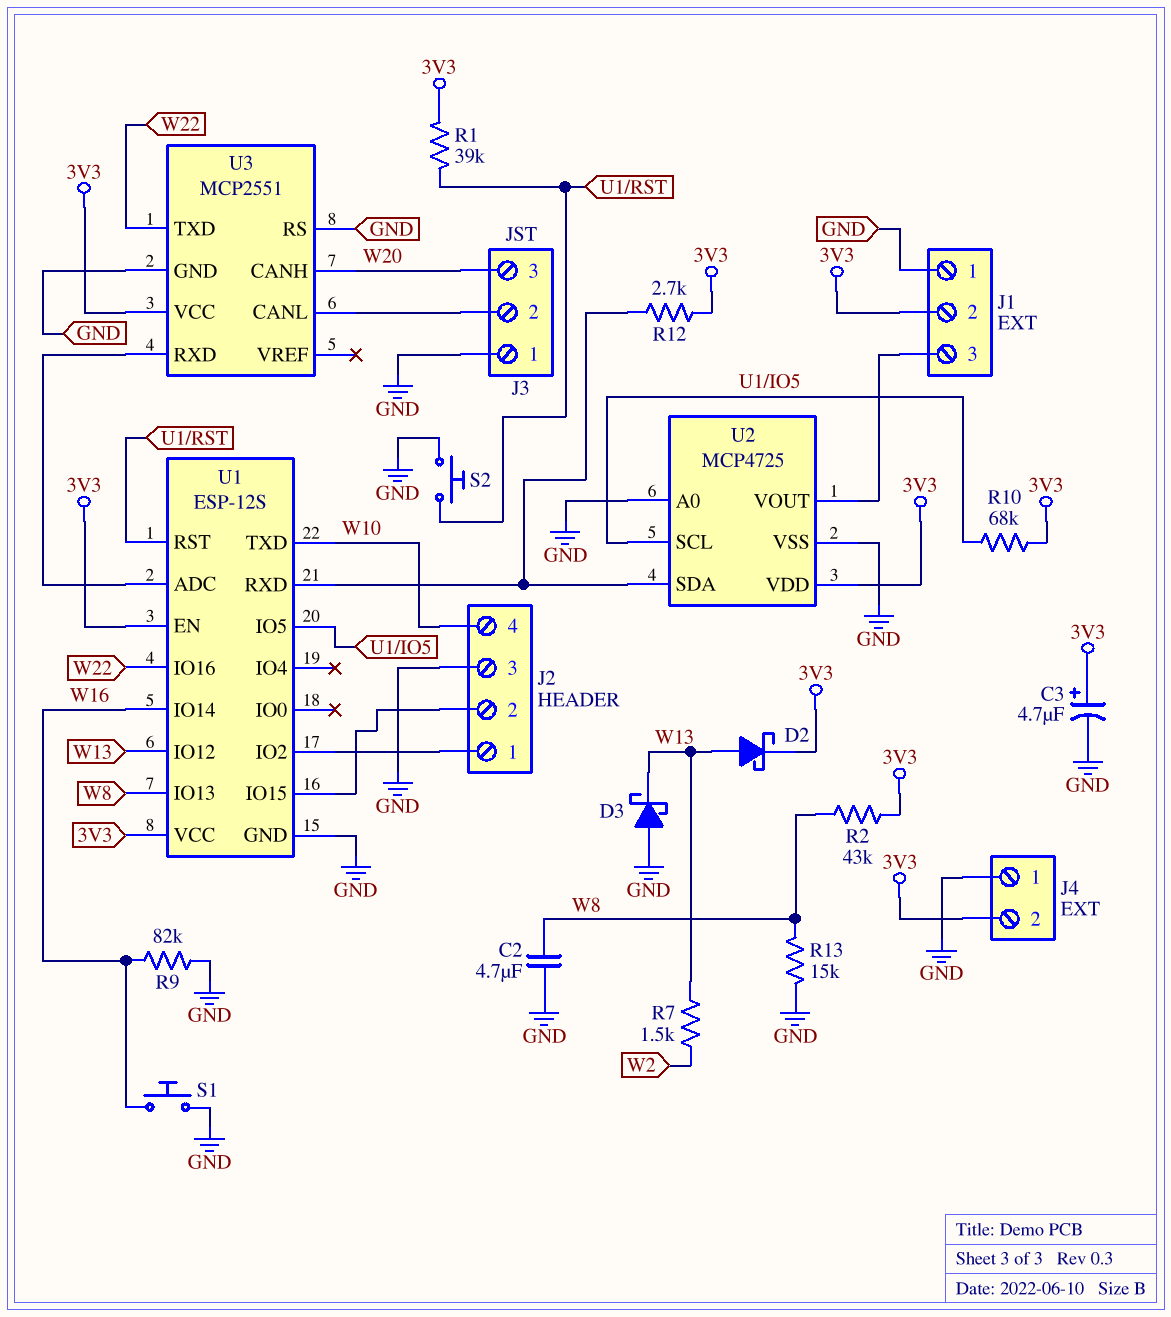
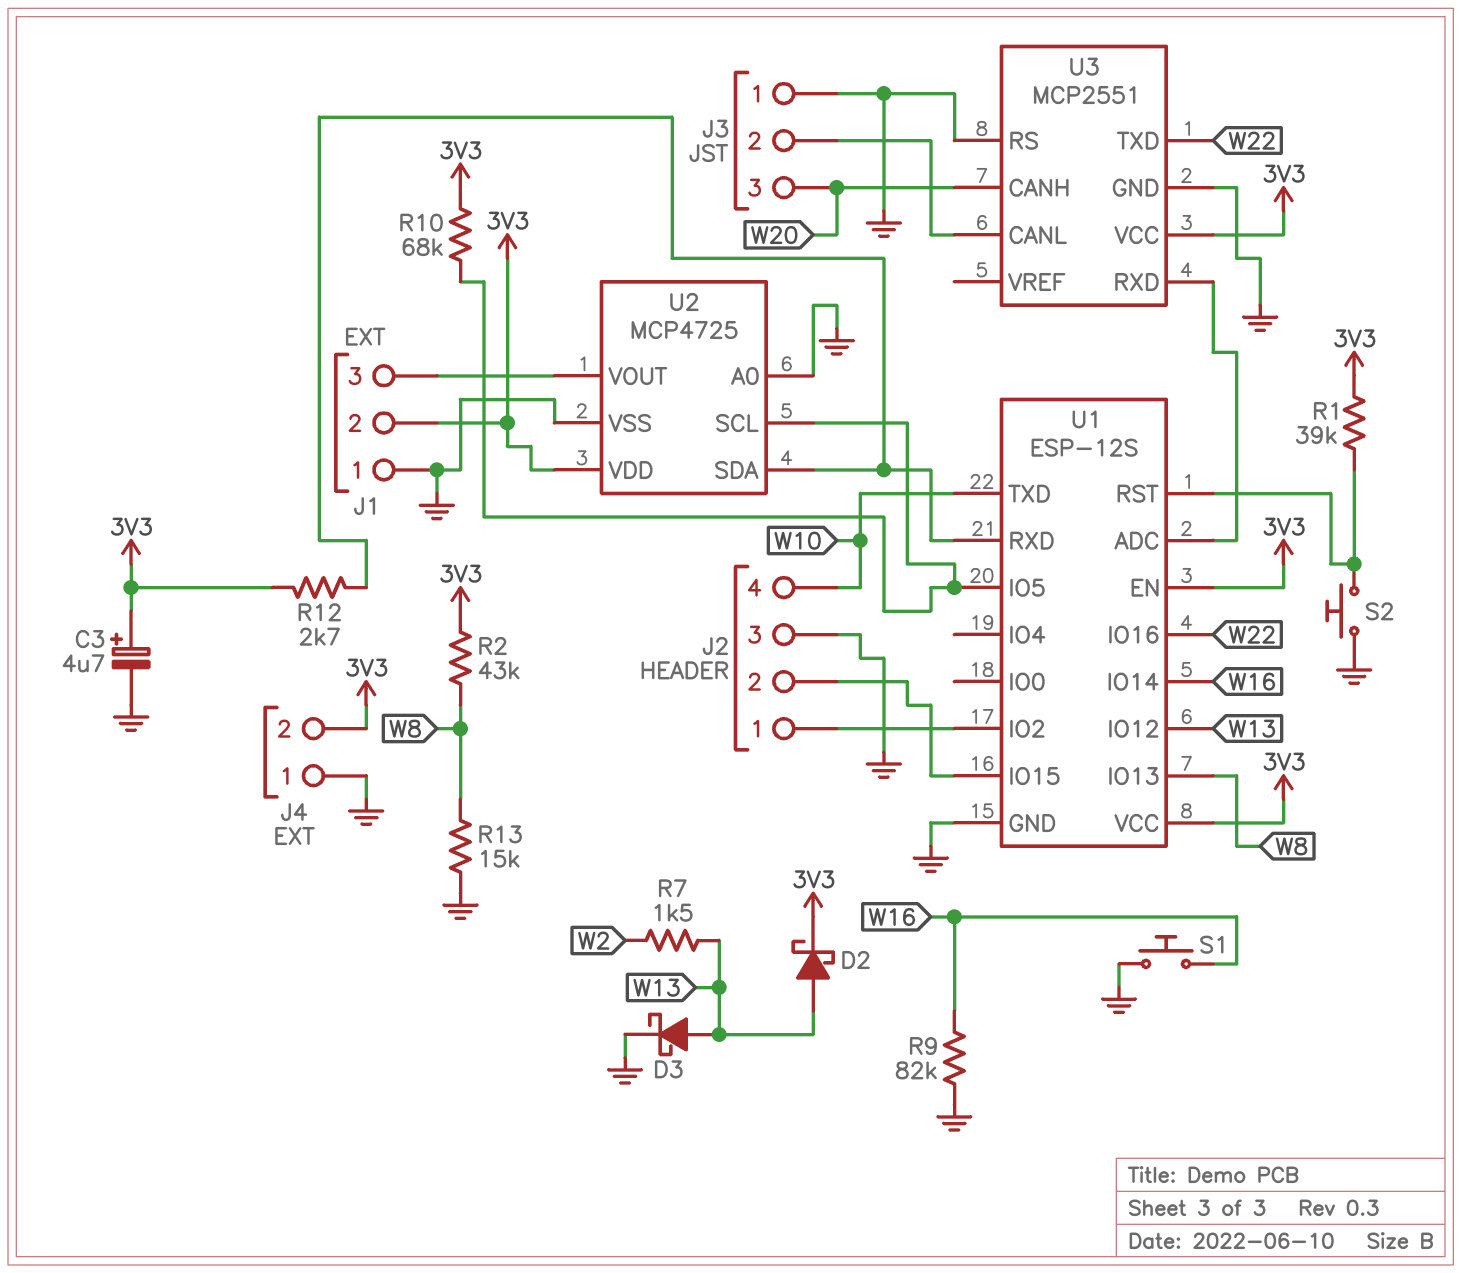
C2: 4.7uF (GND, W8) -> none
D3: schottky (A GND, K W13) -> schottky (A W13, K GND)

